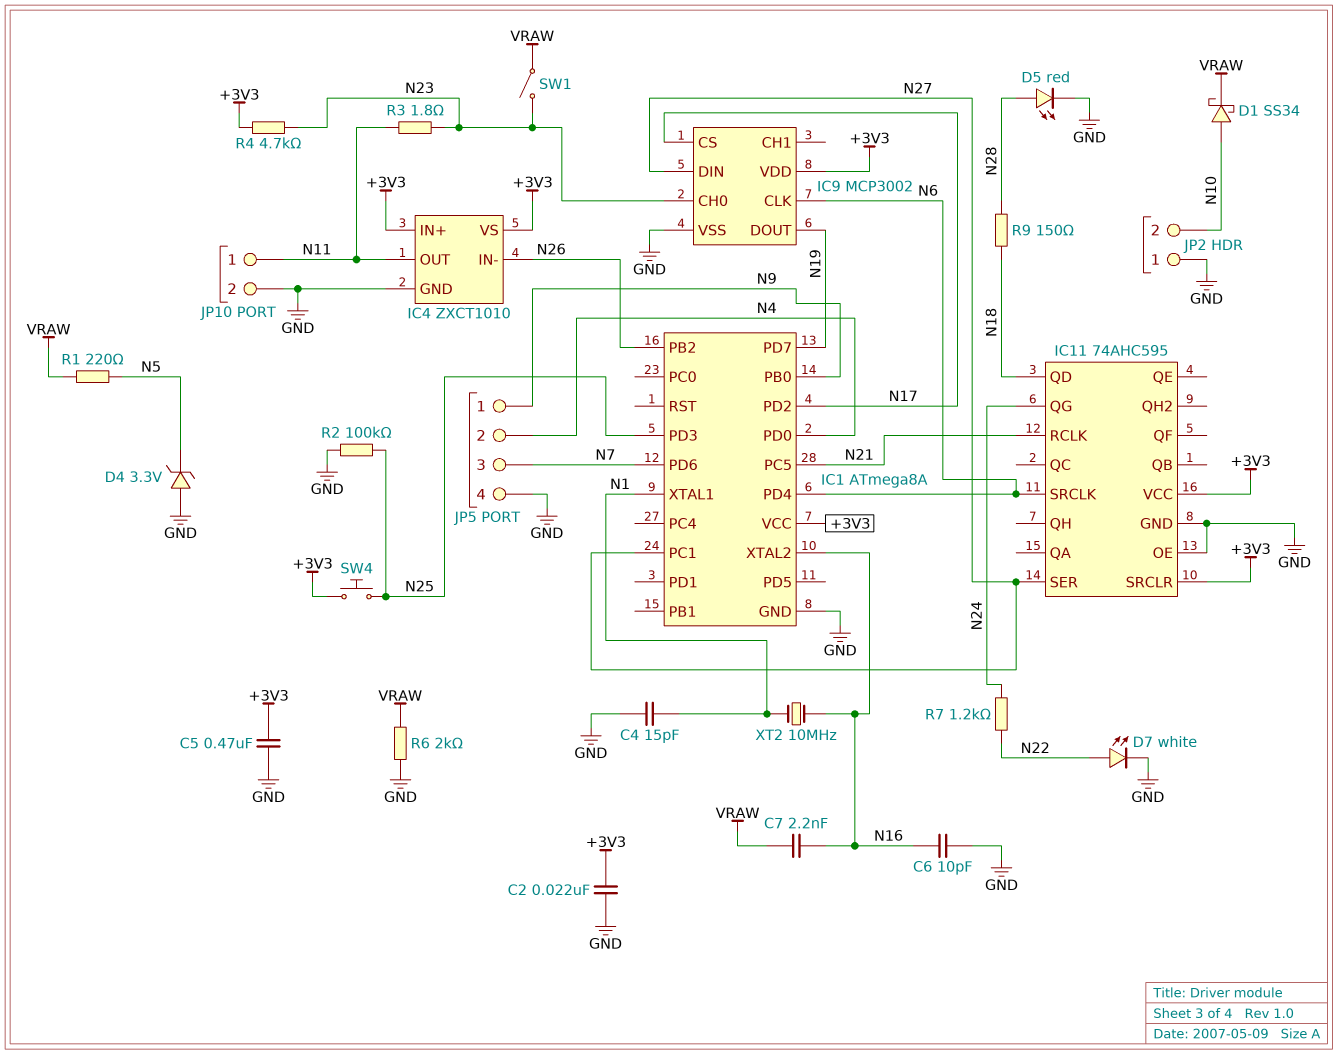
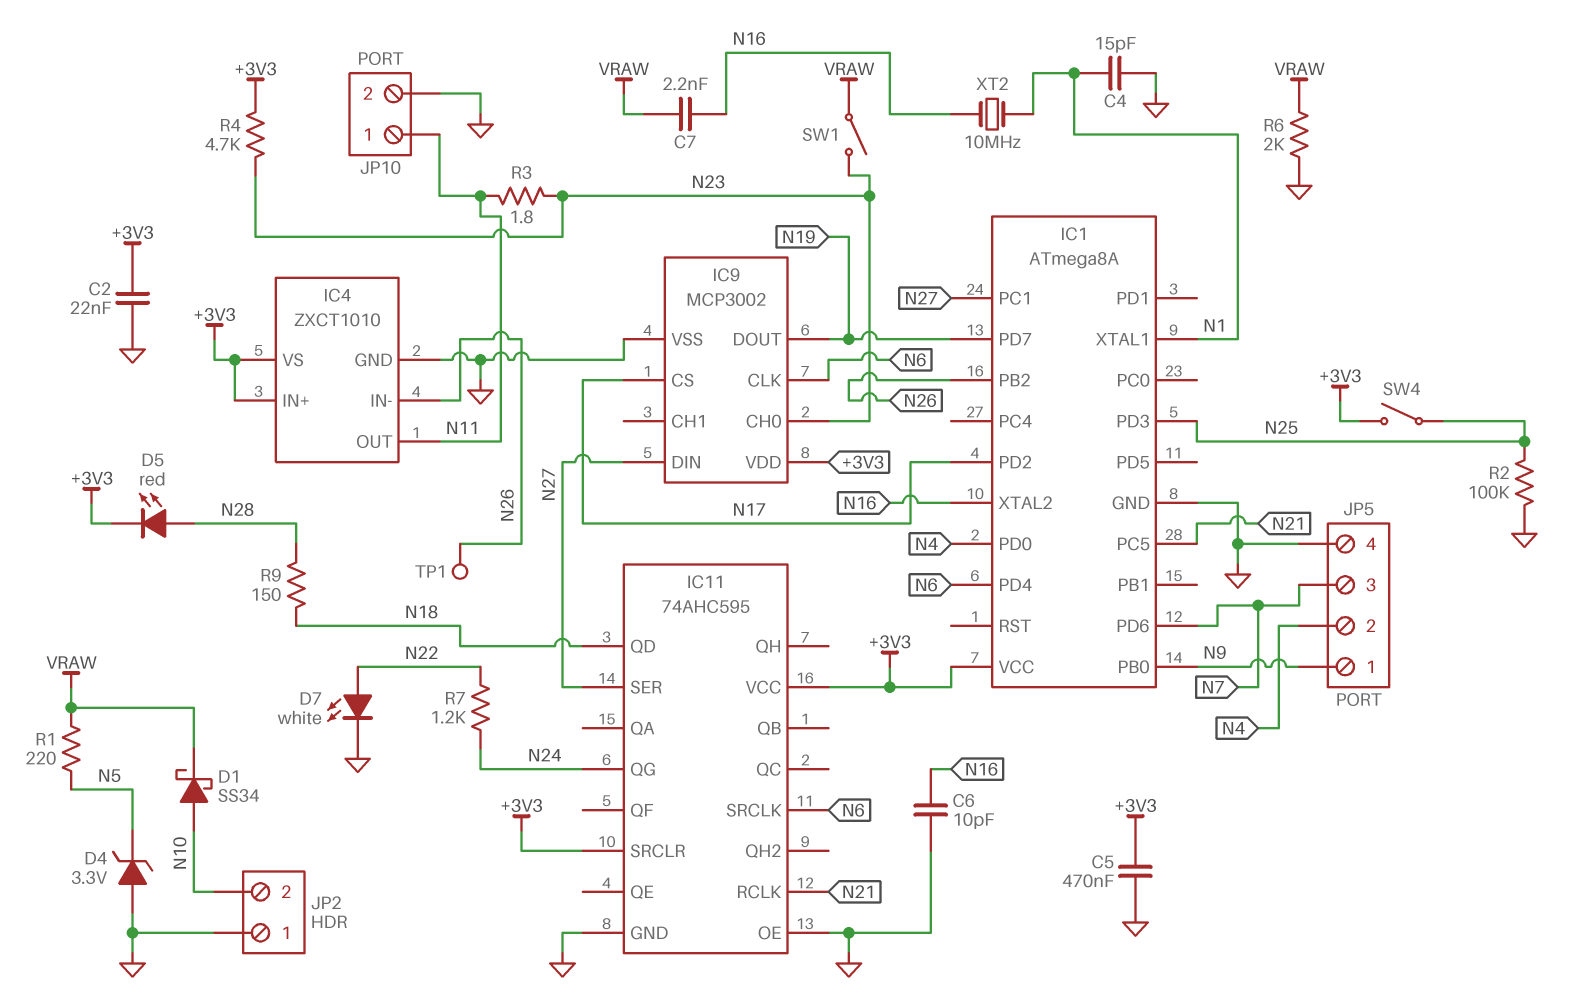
D5: LED red (A N28, K GND) -> LED red (A N28, K +3V3)
SW4: button (+3V3, N25) -> switch (+3V3, N25)
TP1: none -> test point (N26)

